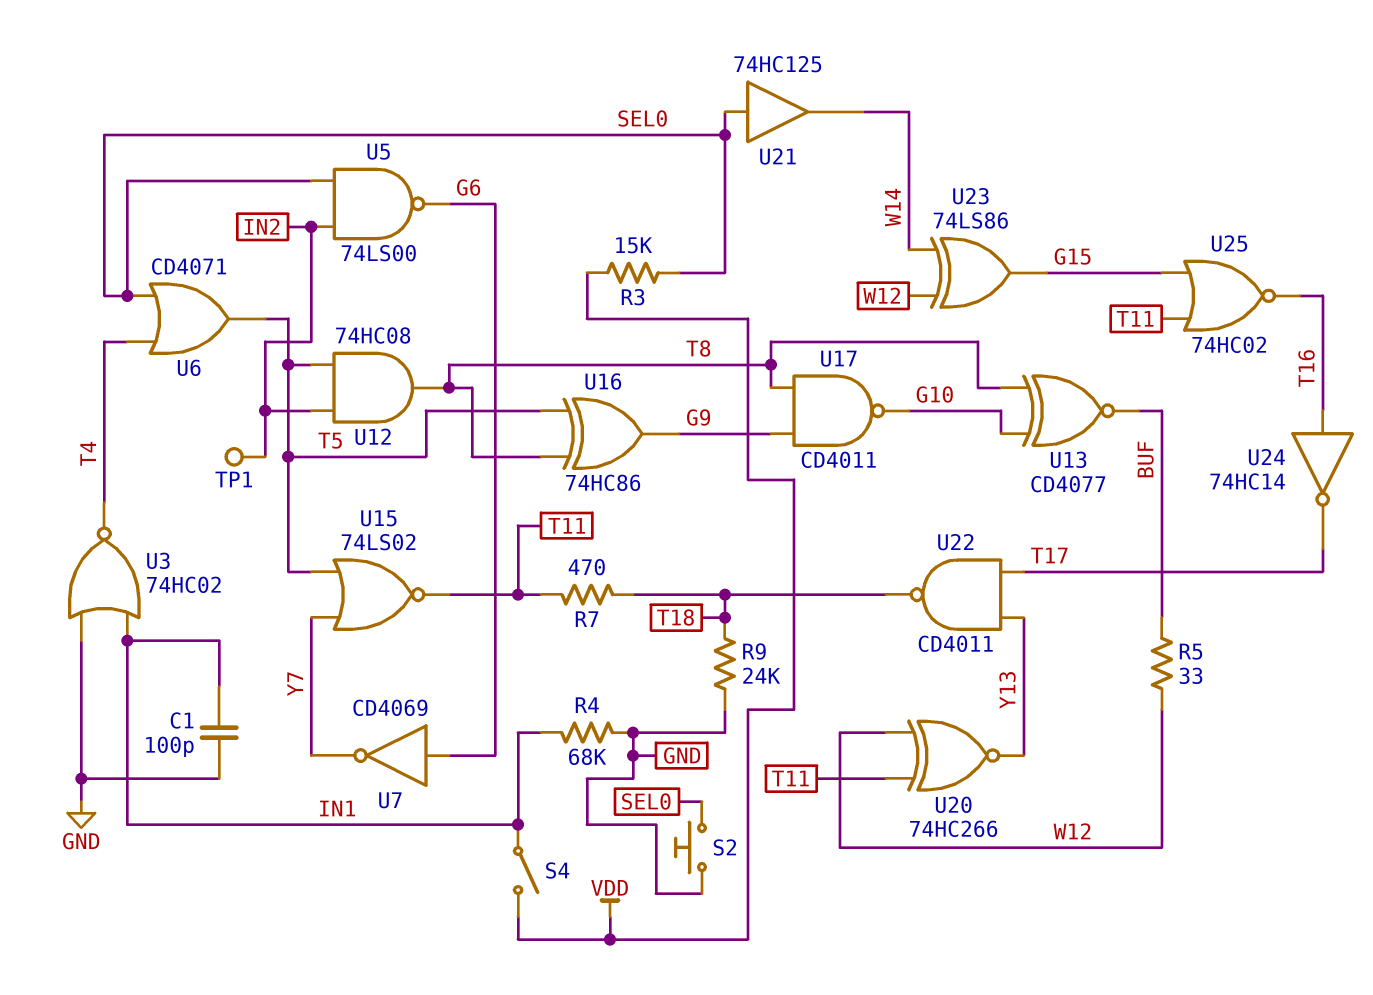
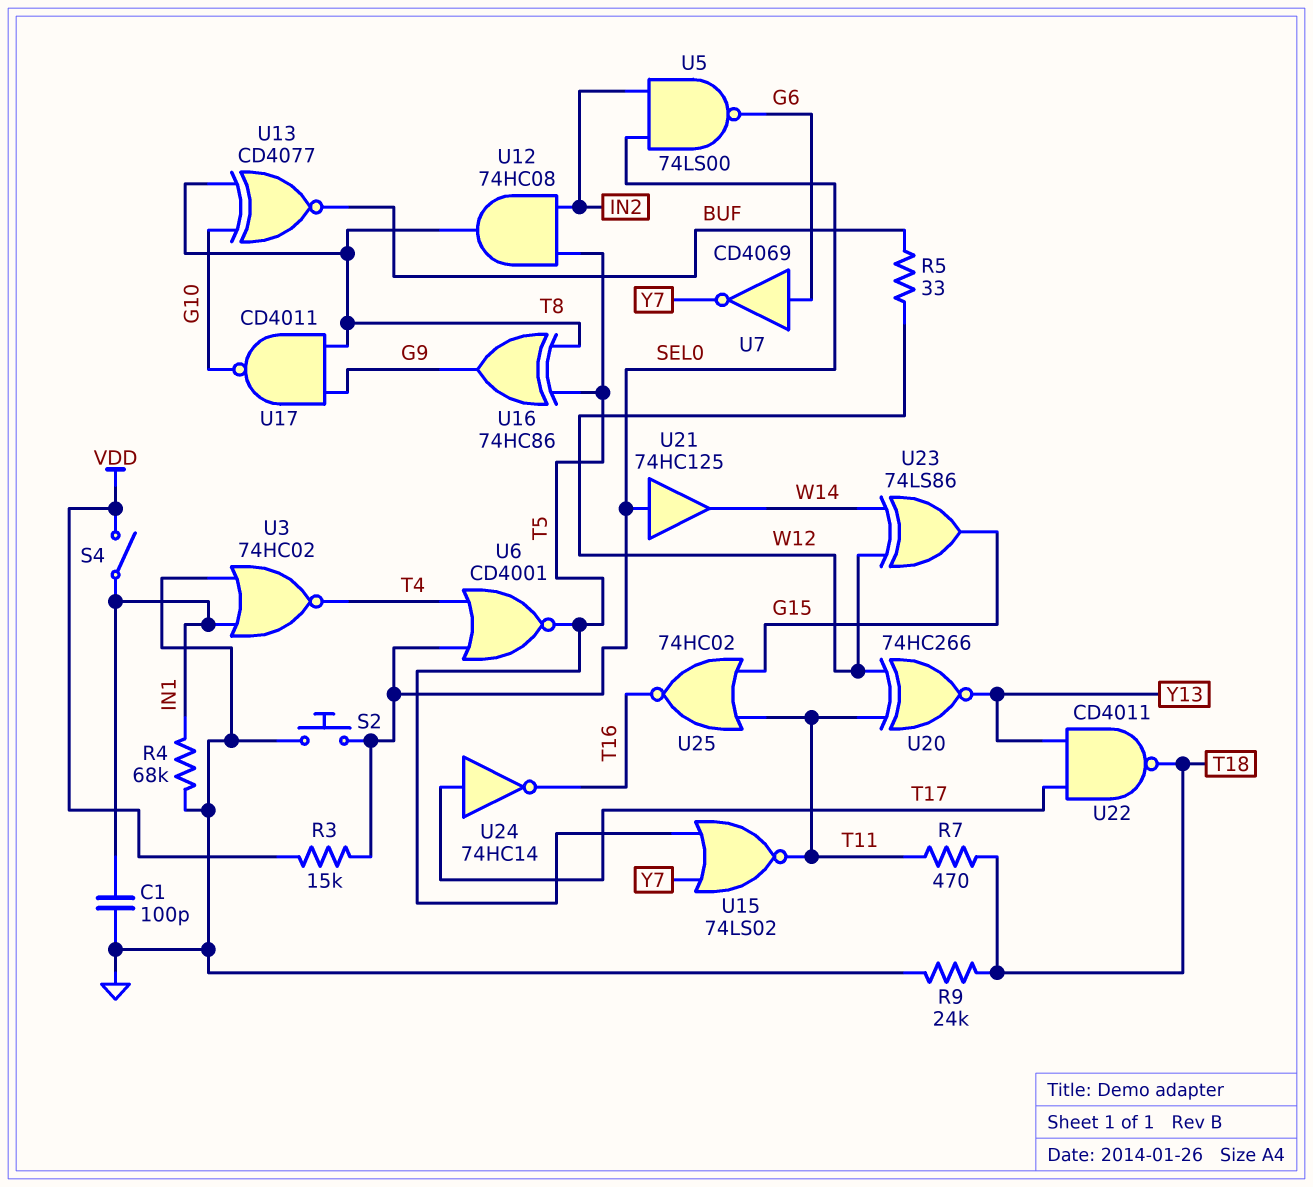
TP1: test point (IN2) -> none
U6: OR CD4071 (in SEL0, in T4, out T5) -> NOR CD4001 (in SEL0, in T4, out T5)
U24: NOT 74HC14 (in T16, out T17) -> NOT 74HC14 (in T17, out T16)

